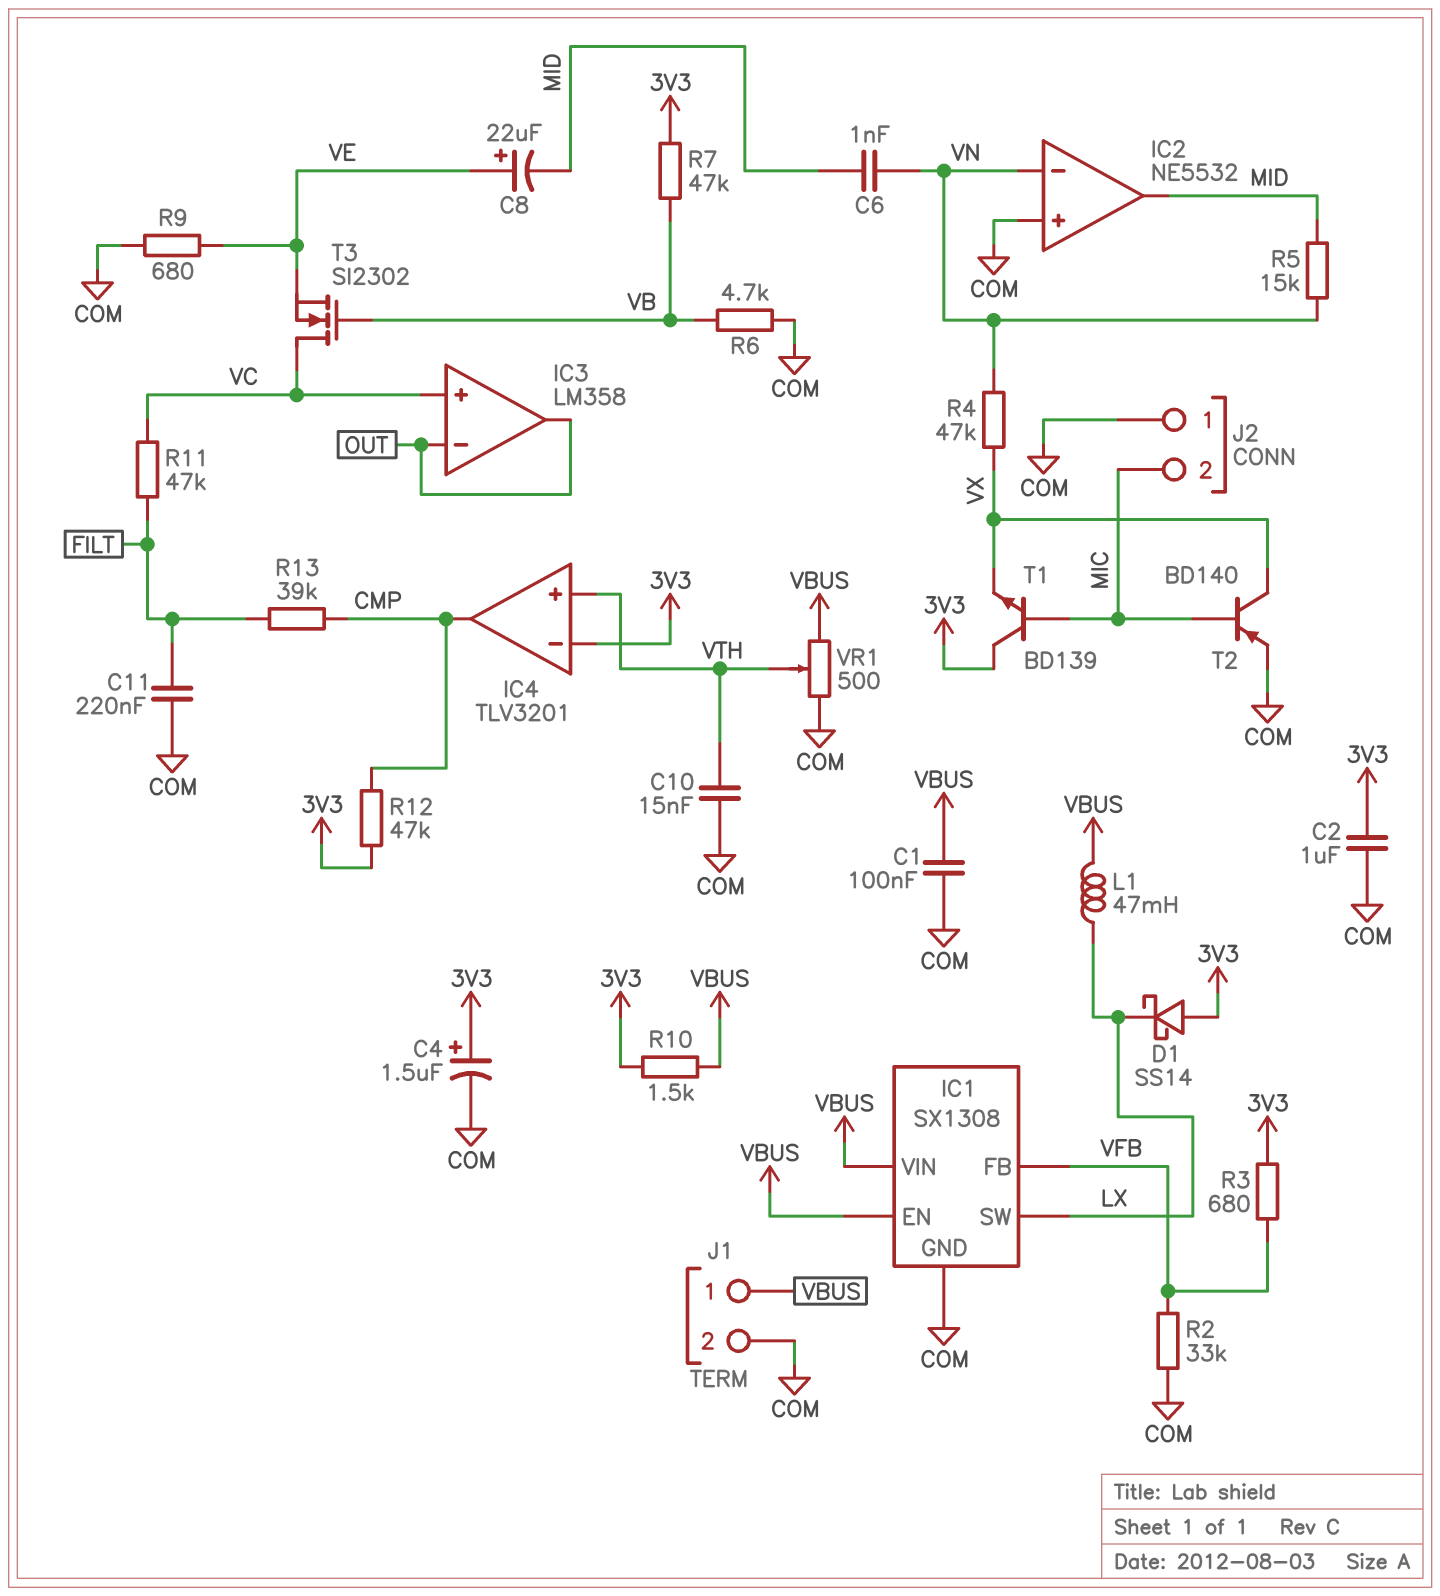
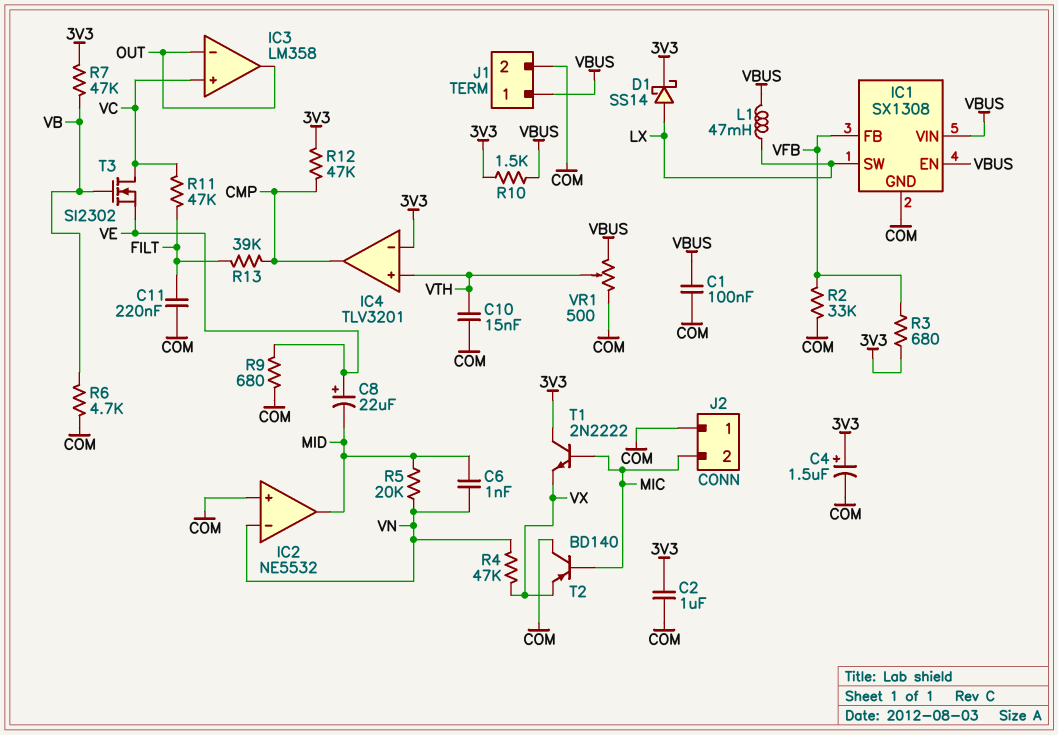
D1: schottky SS14 (A 3V3, K LX) -> schottky SS14 (A LX, K 3V3)
R5: 15k (MID, VN) -> 20k (MID, VN)
T1: NPN BD139 (B MIC, C 3V3, E VX) -> NPN 2N2222 (B MIC, C 3V3, E VX)
T2: PNP BD140 (B MIC, C VX, E COM) -> PNP BD140 (B MIC, C COM, E VX)

